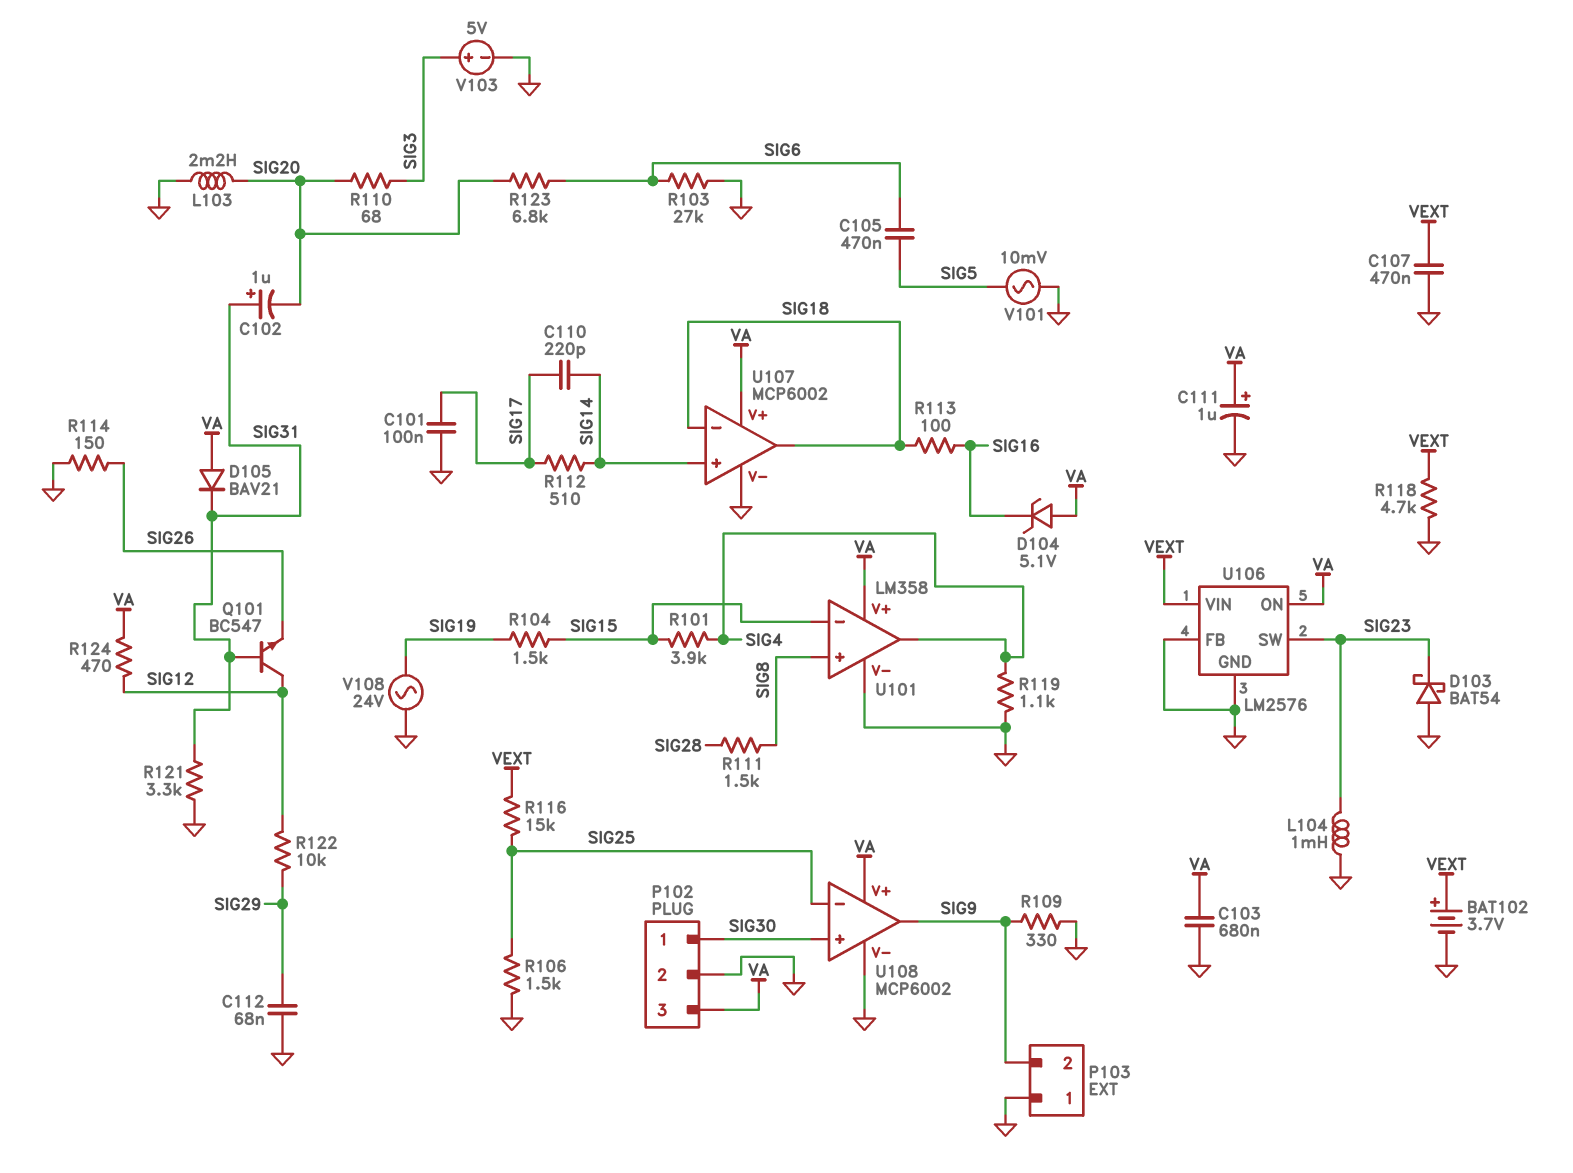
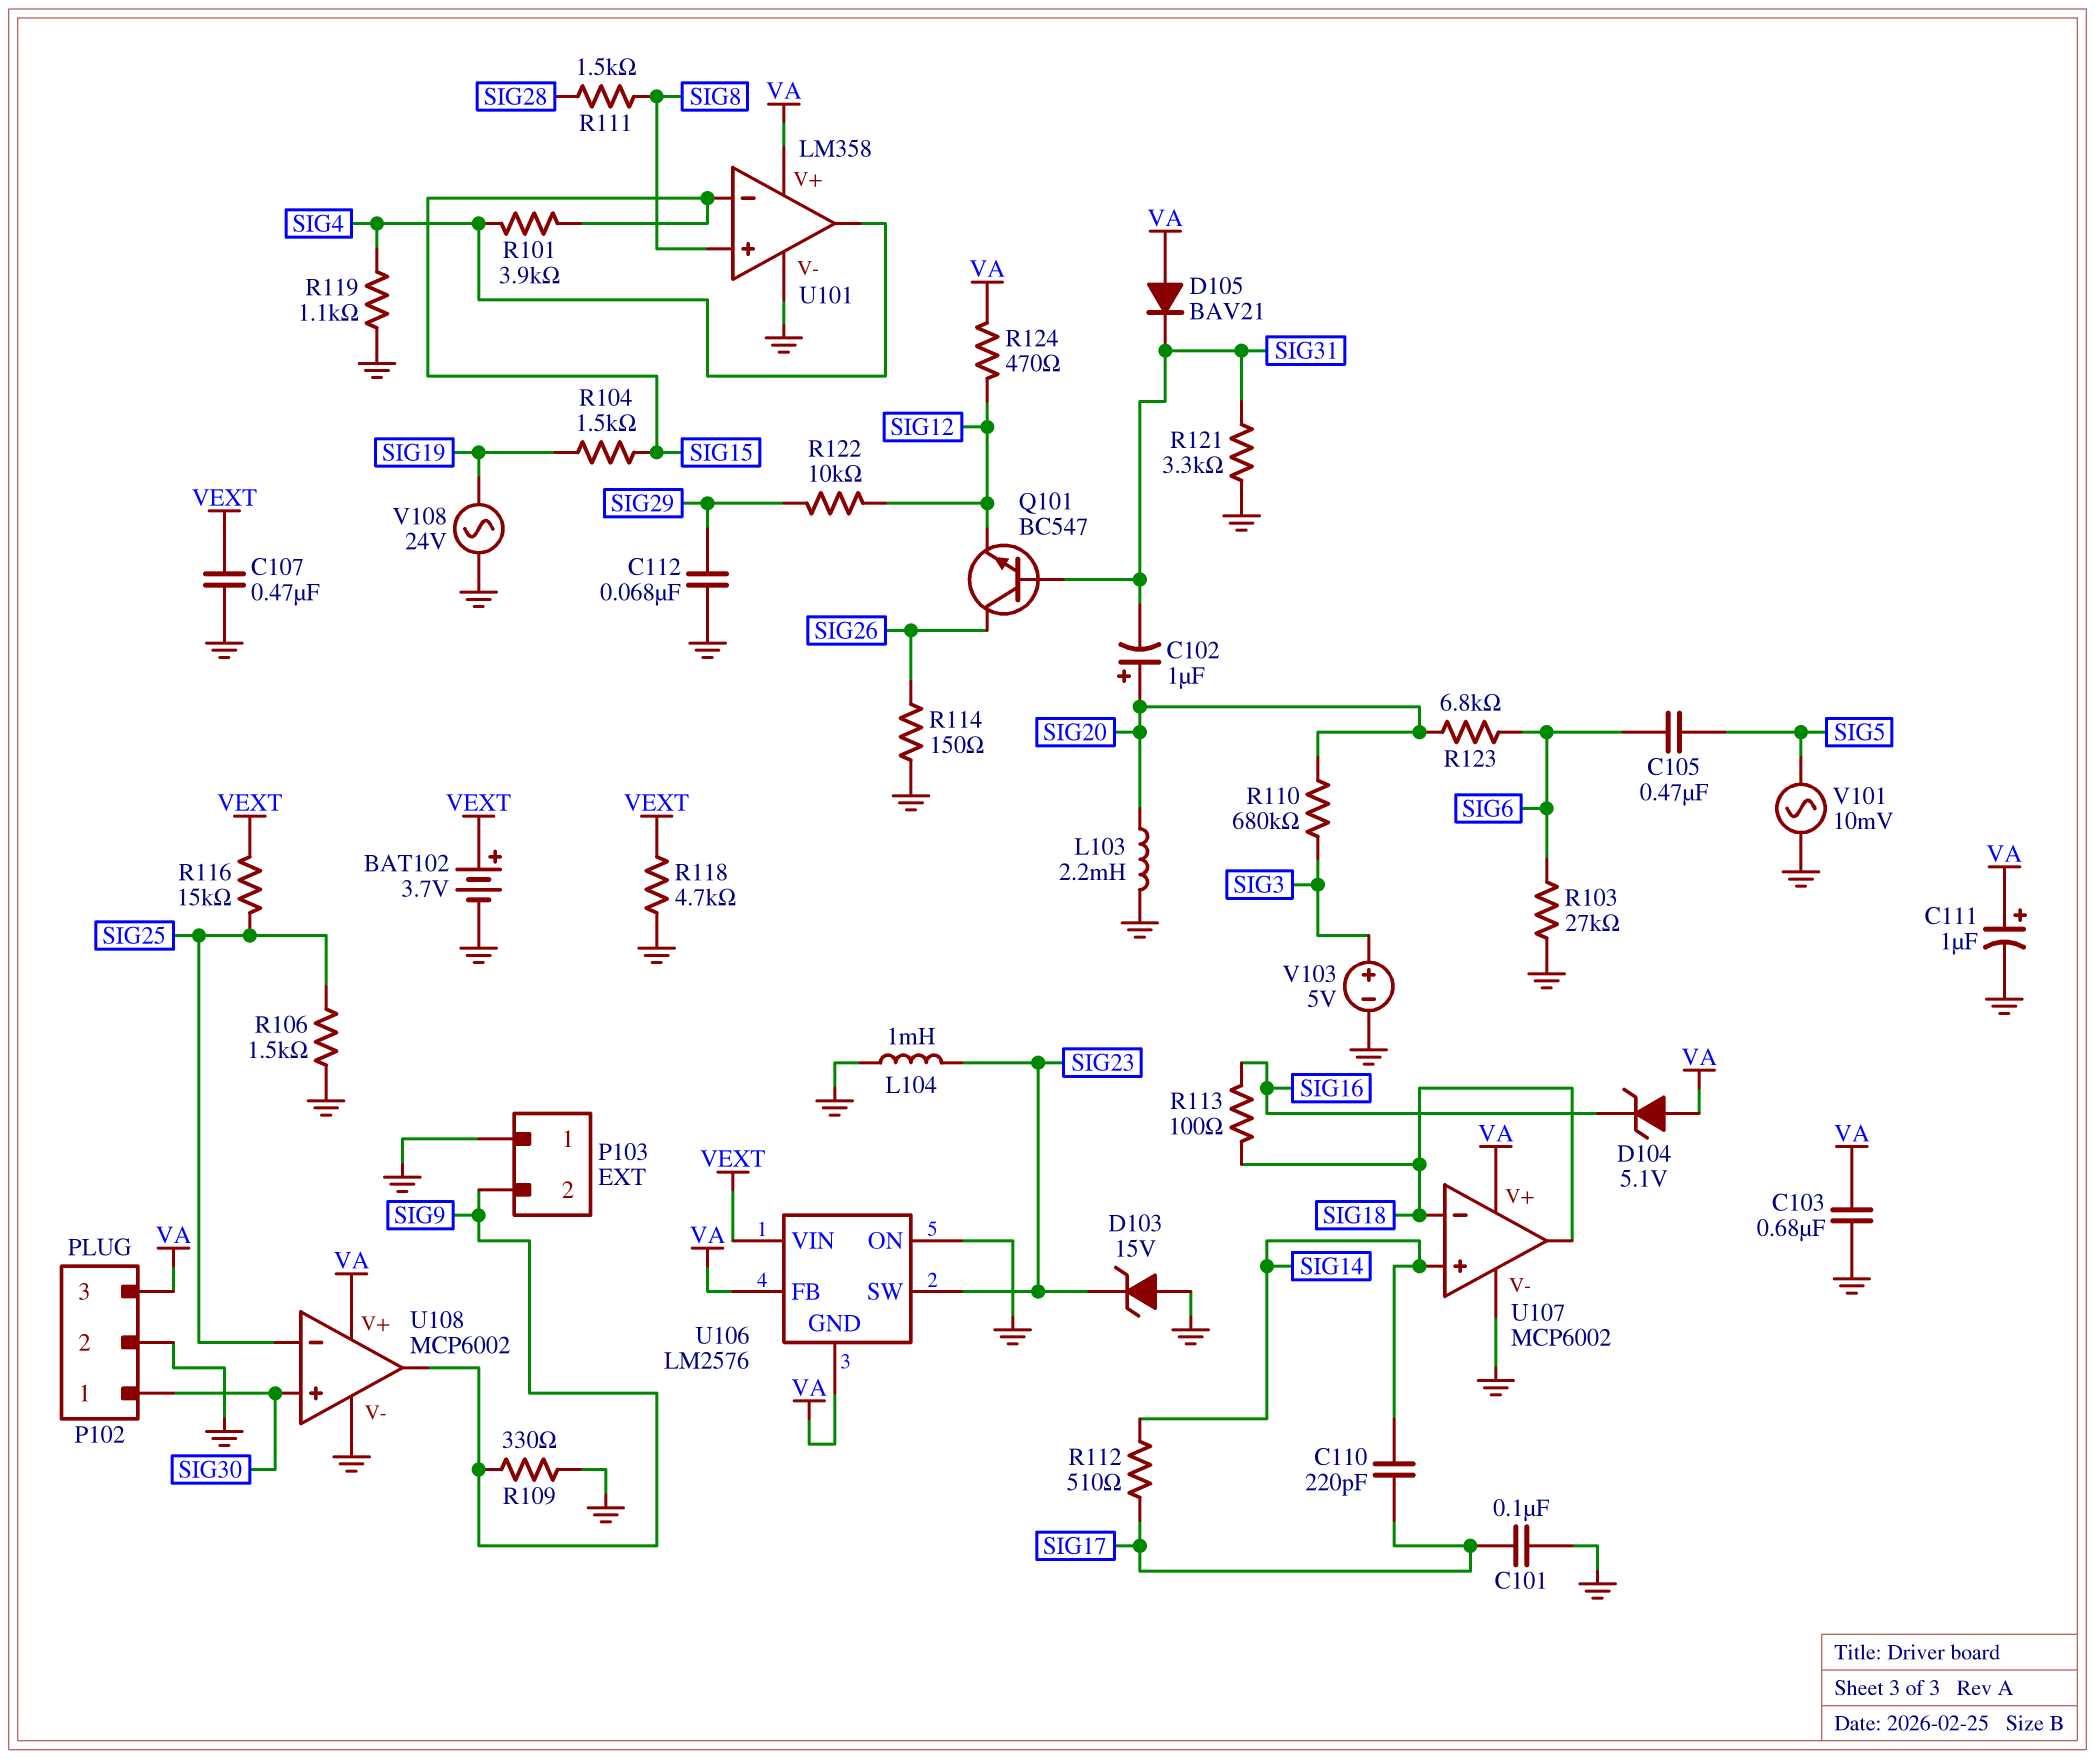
C102: 1uF (plus SIG31, minus SIG20) -> 1uF (plus SIG20, minus SIG31)
D103: schottky BAT54 (A GND, K SIG23) -> zener 15V (A GND, K SIG23)
Q101: NPN BC547 (B SIG31, C SIG12, E SIG26) -> NPN BC547 (B SIG31, C SIG26, E SIG12)
R110: 68 (SIG3, SIG20) -> 680k (SIG3, SIG20)
U106 pin FB: GND -> VA
U106 pin GND: GND -> VA
U106 pin ON: VA -> GND

